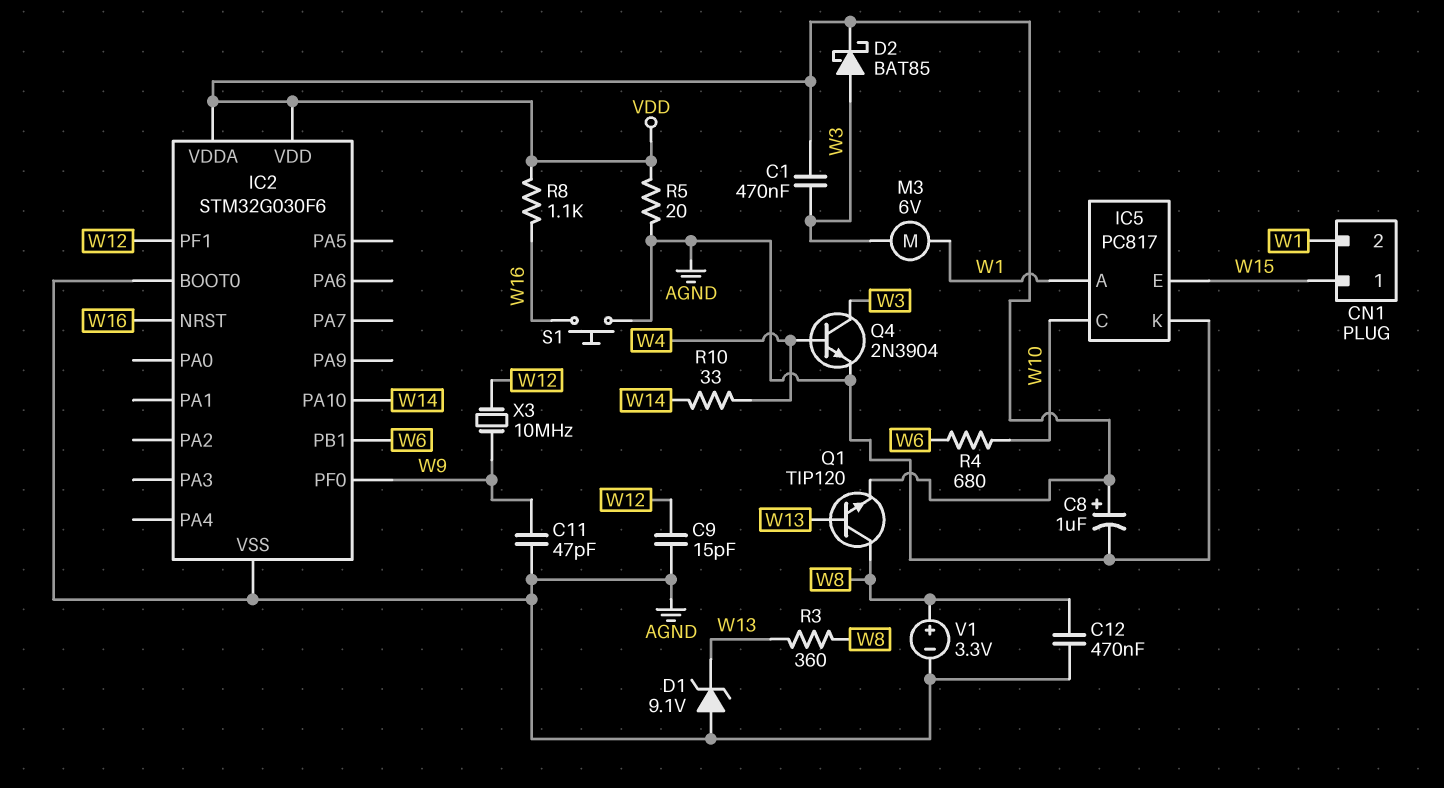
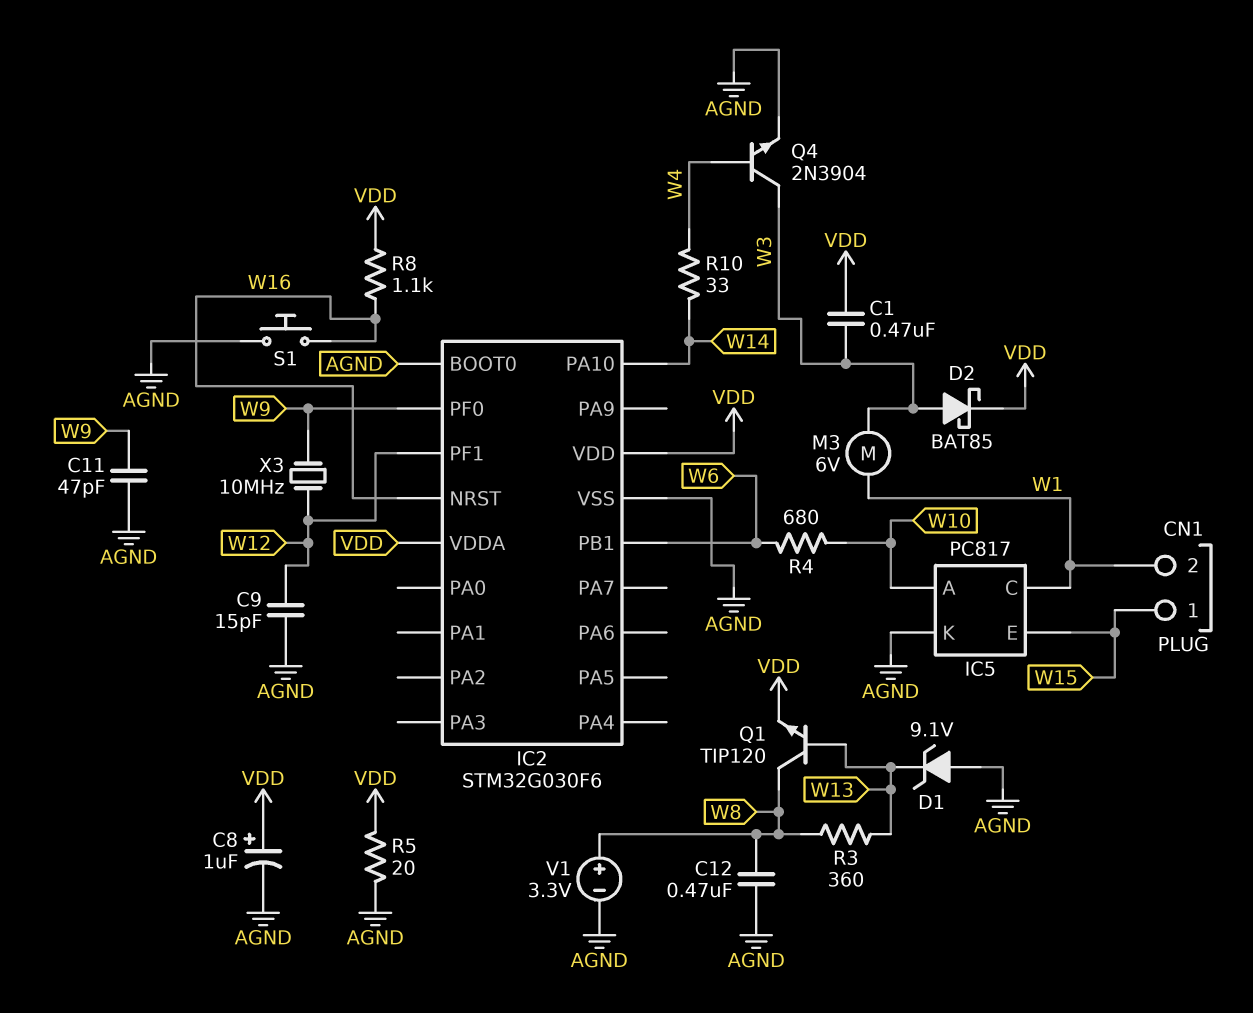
IC5 pin A: W1 -> W10
IC5 pin C: W10 -> W1

